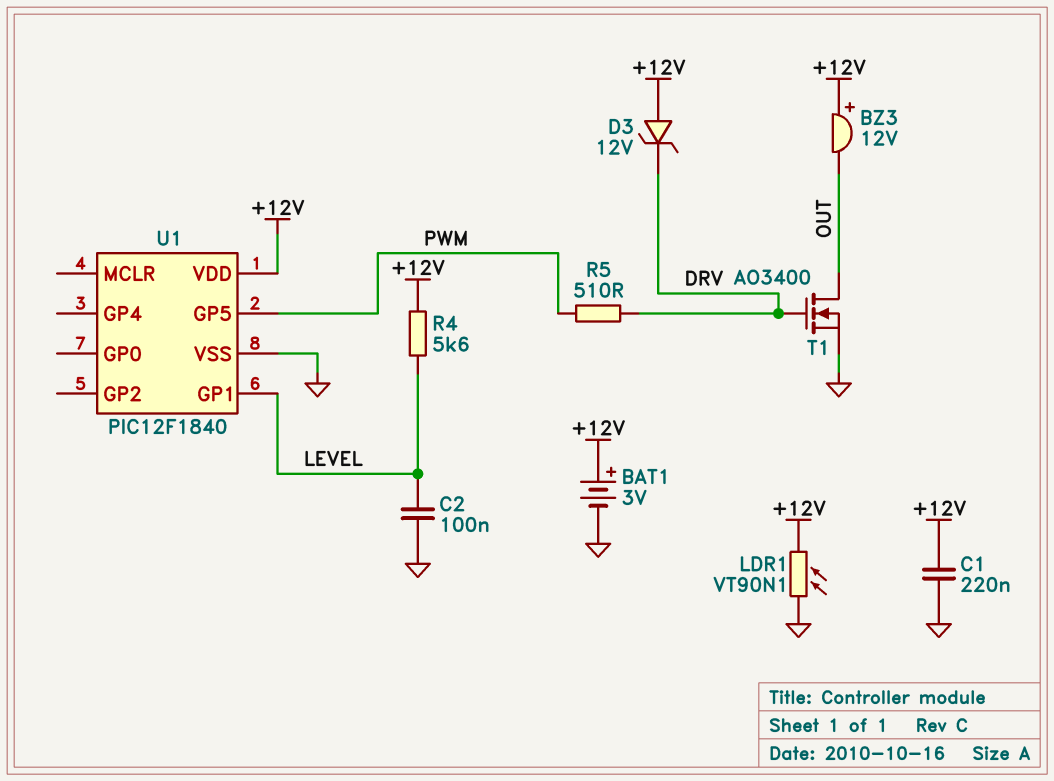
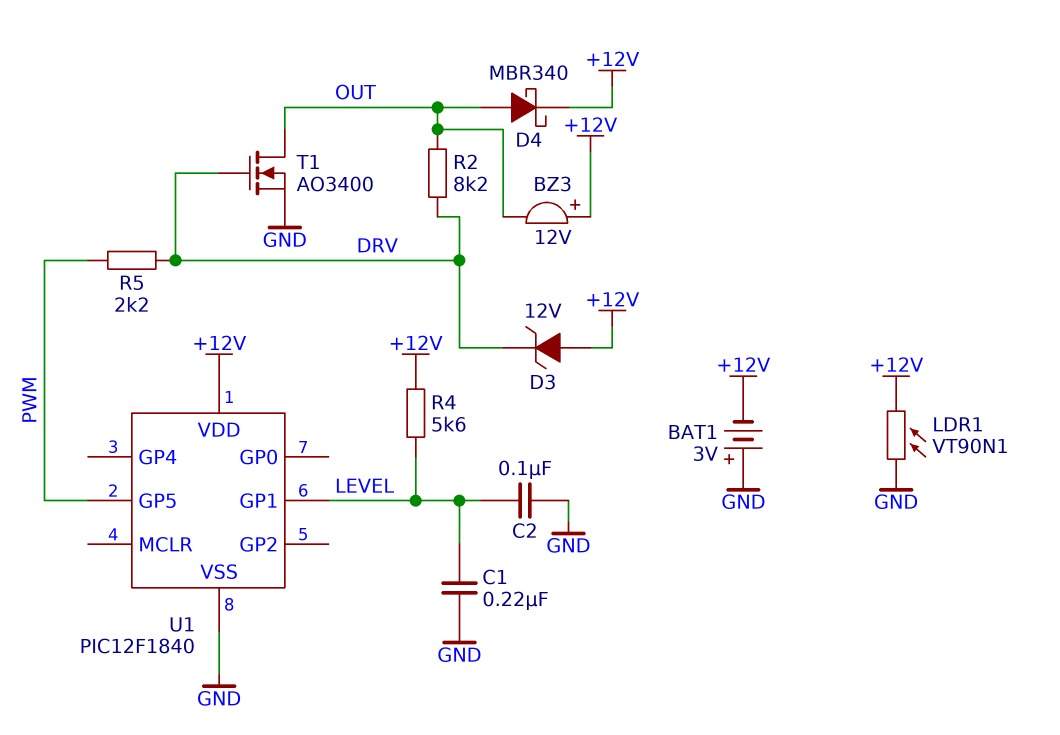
BAT1: 3V (plus +12V, minus GND) -> 3V (plus GND, minus +12V)
C1: 220nF (+12V, GND) -> 220nF (GND, LEVEL)
D4: none -> schottky MBR340 (A OUT, K +12V)
R2: none -> 8.2k (DRV, OUT)
R5: 510 (DRV, PWM) -> 2.2k (DRV, PWM)

